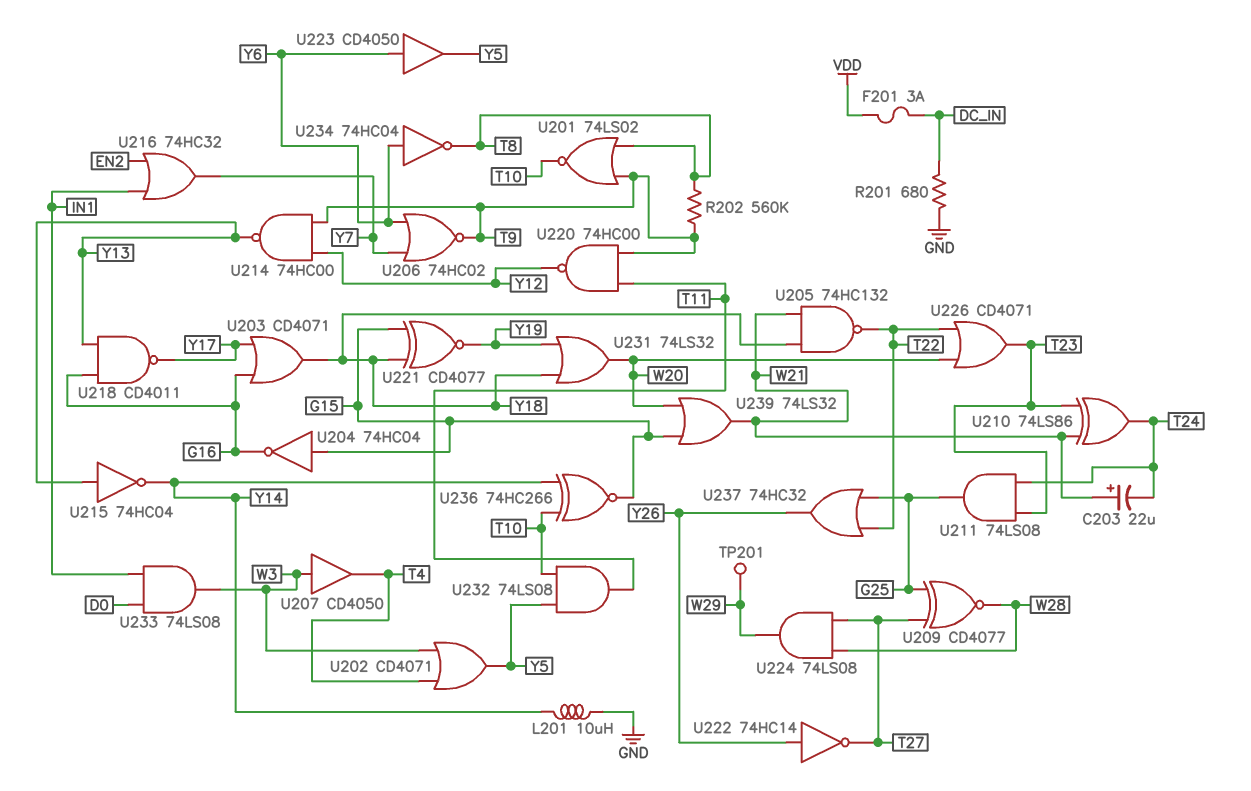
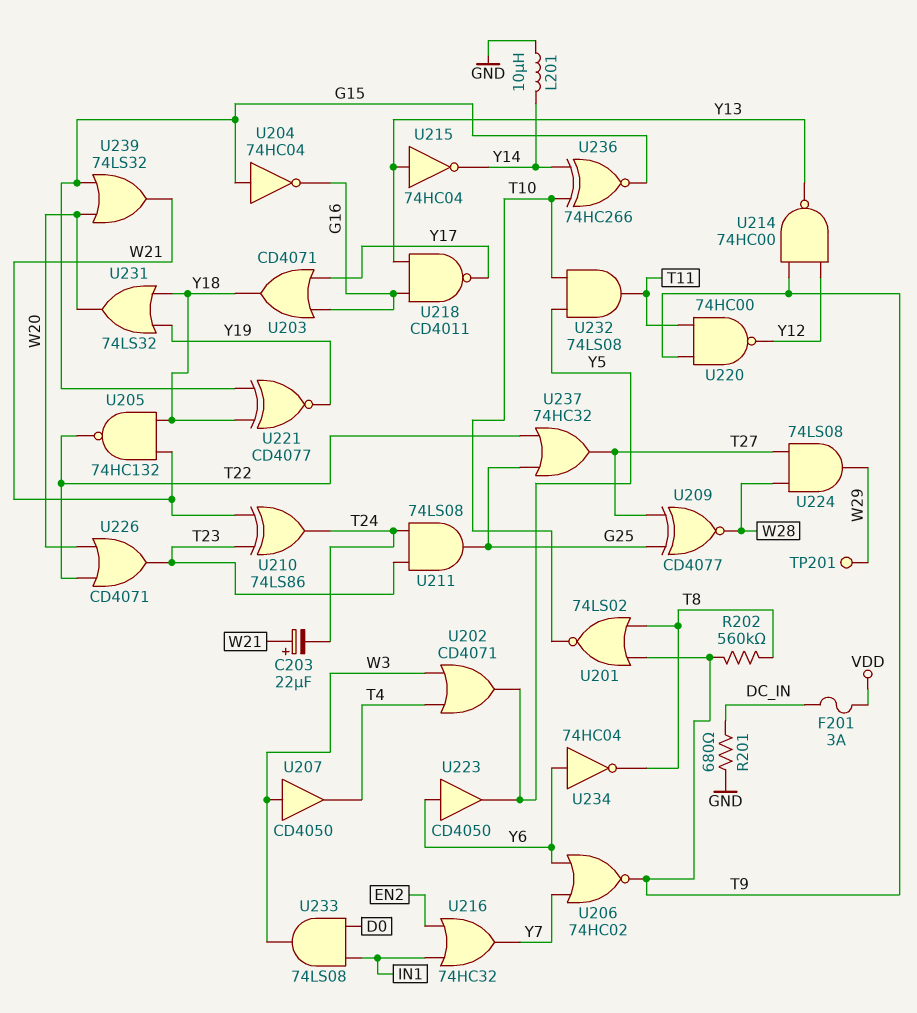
U222: NOT 74HC14 (in Y26, out T27) -> none
U237: OR 74HC32 (in G25, in T22, out Y26) -> OR 74HC32 (in G25, in T22, out T27)

